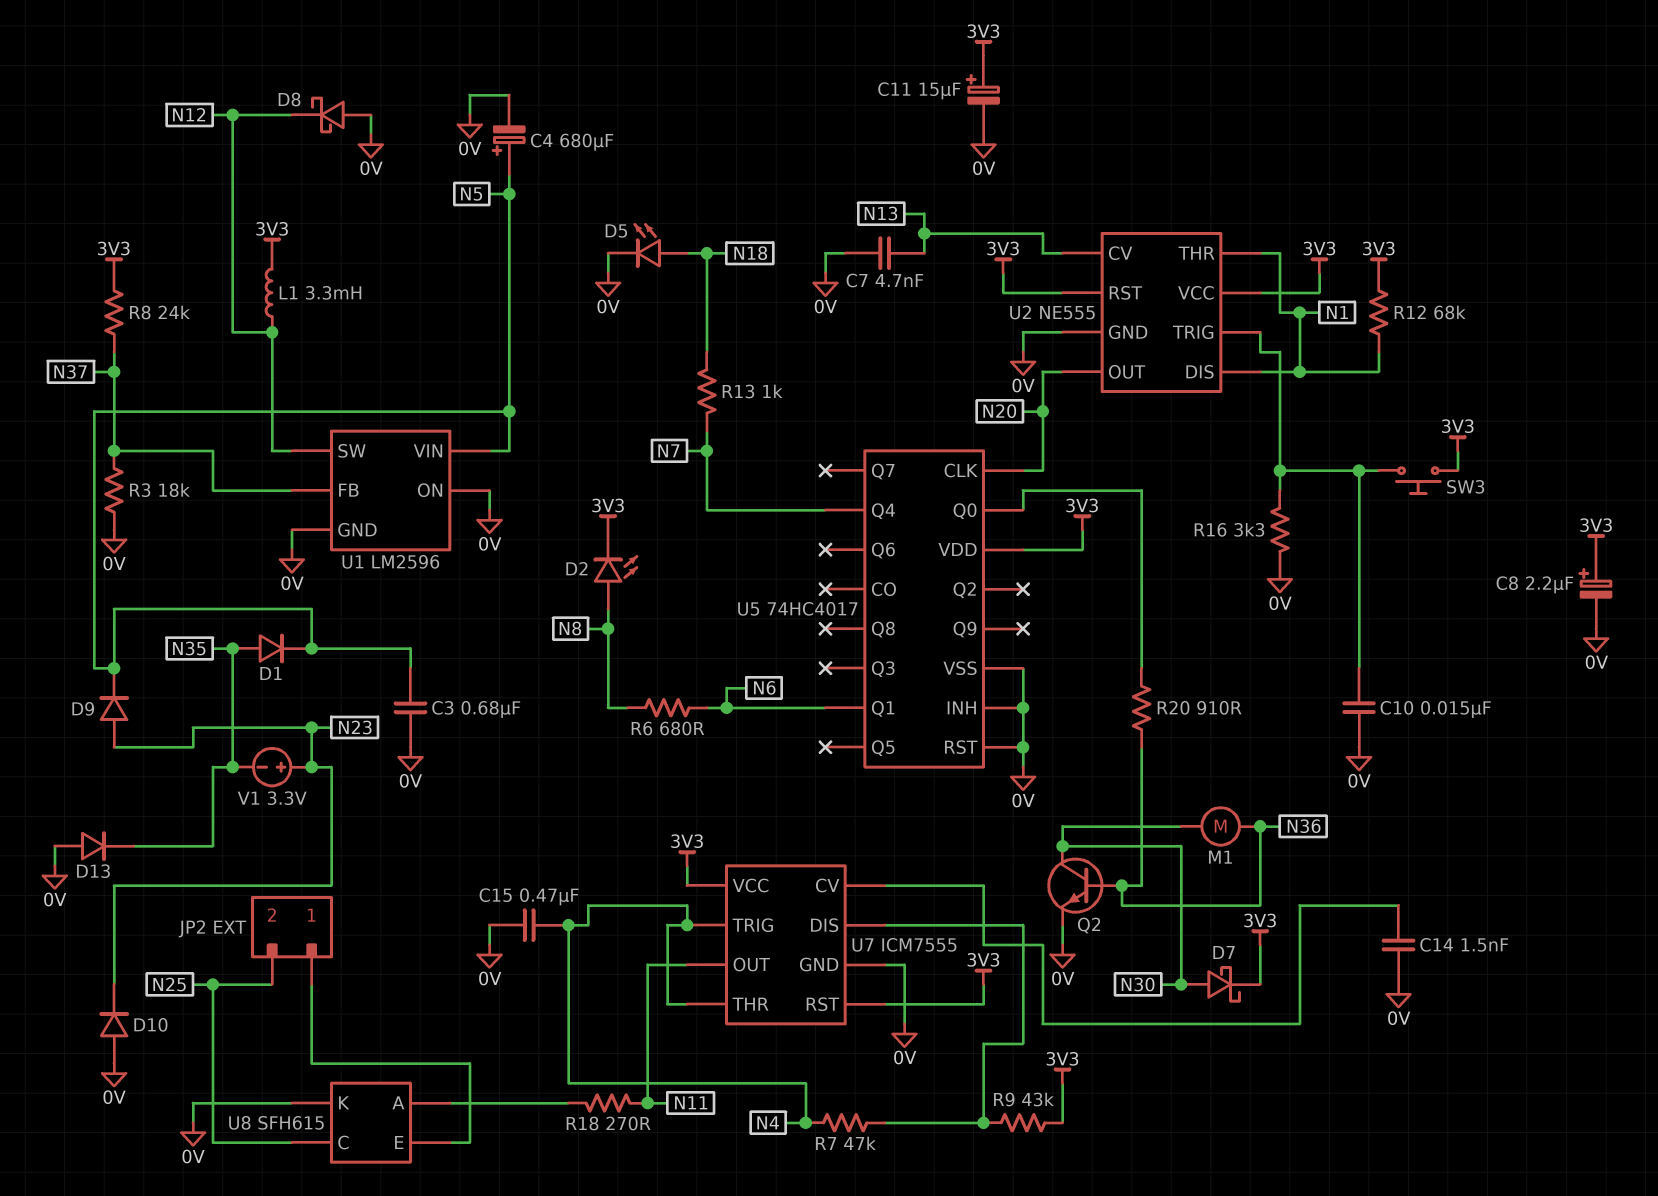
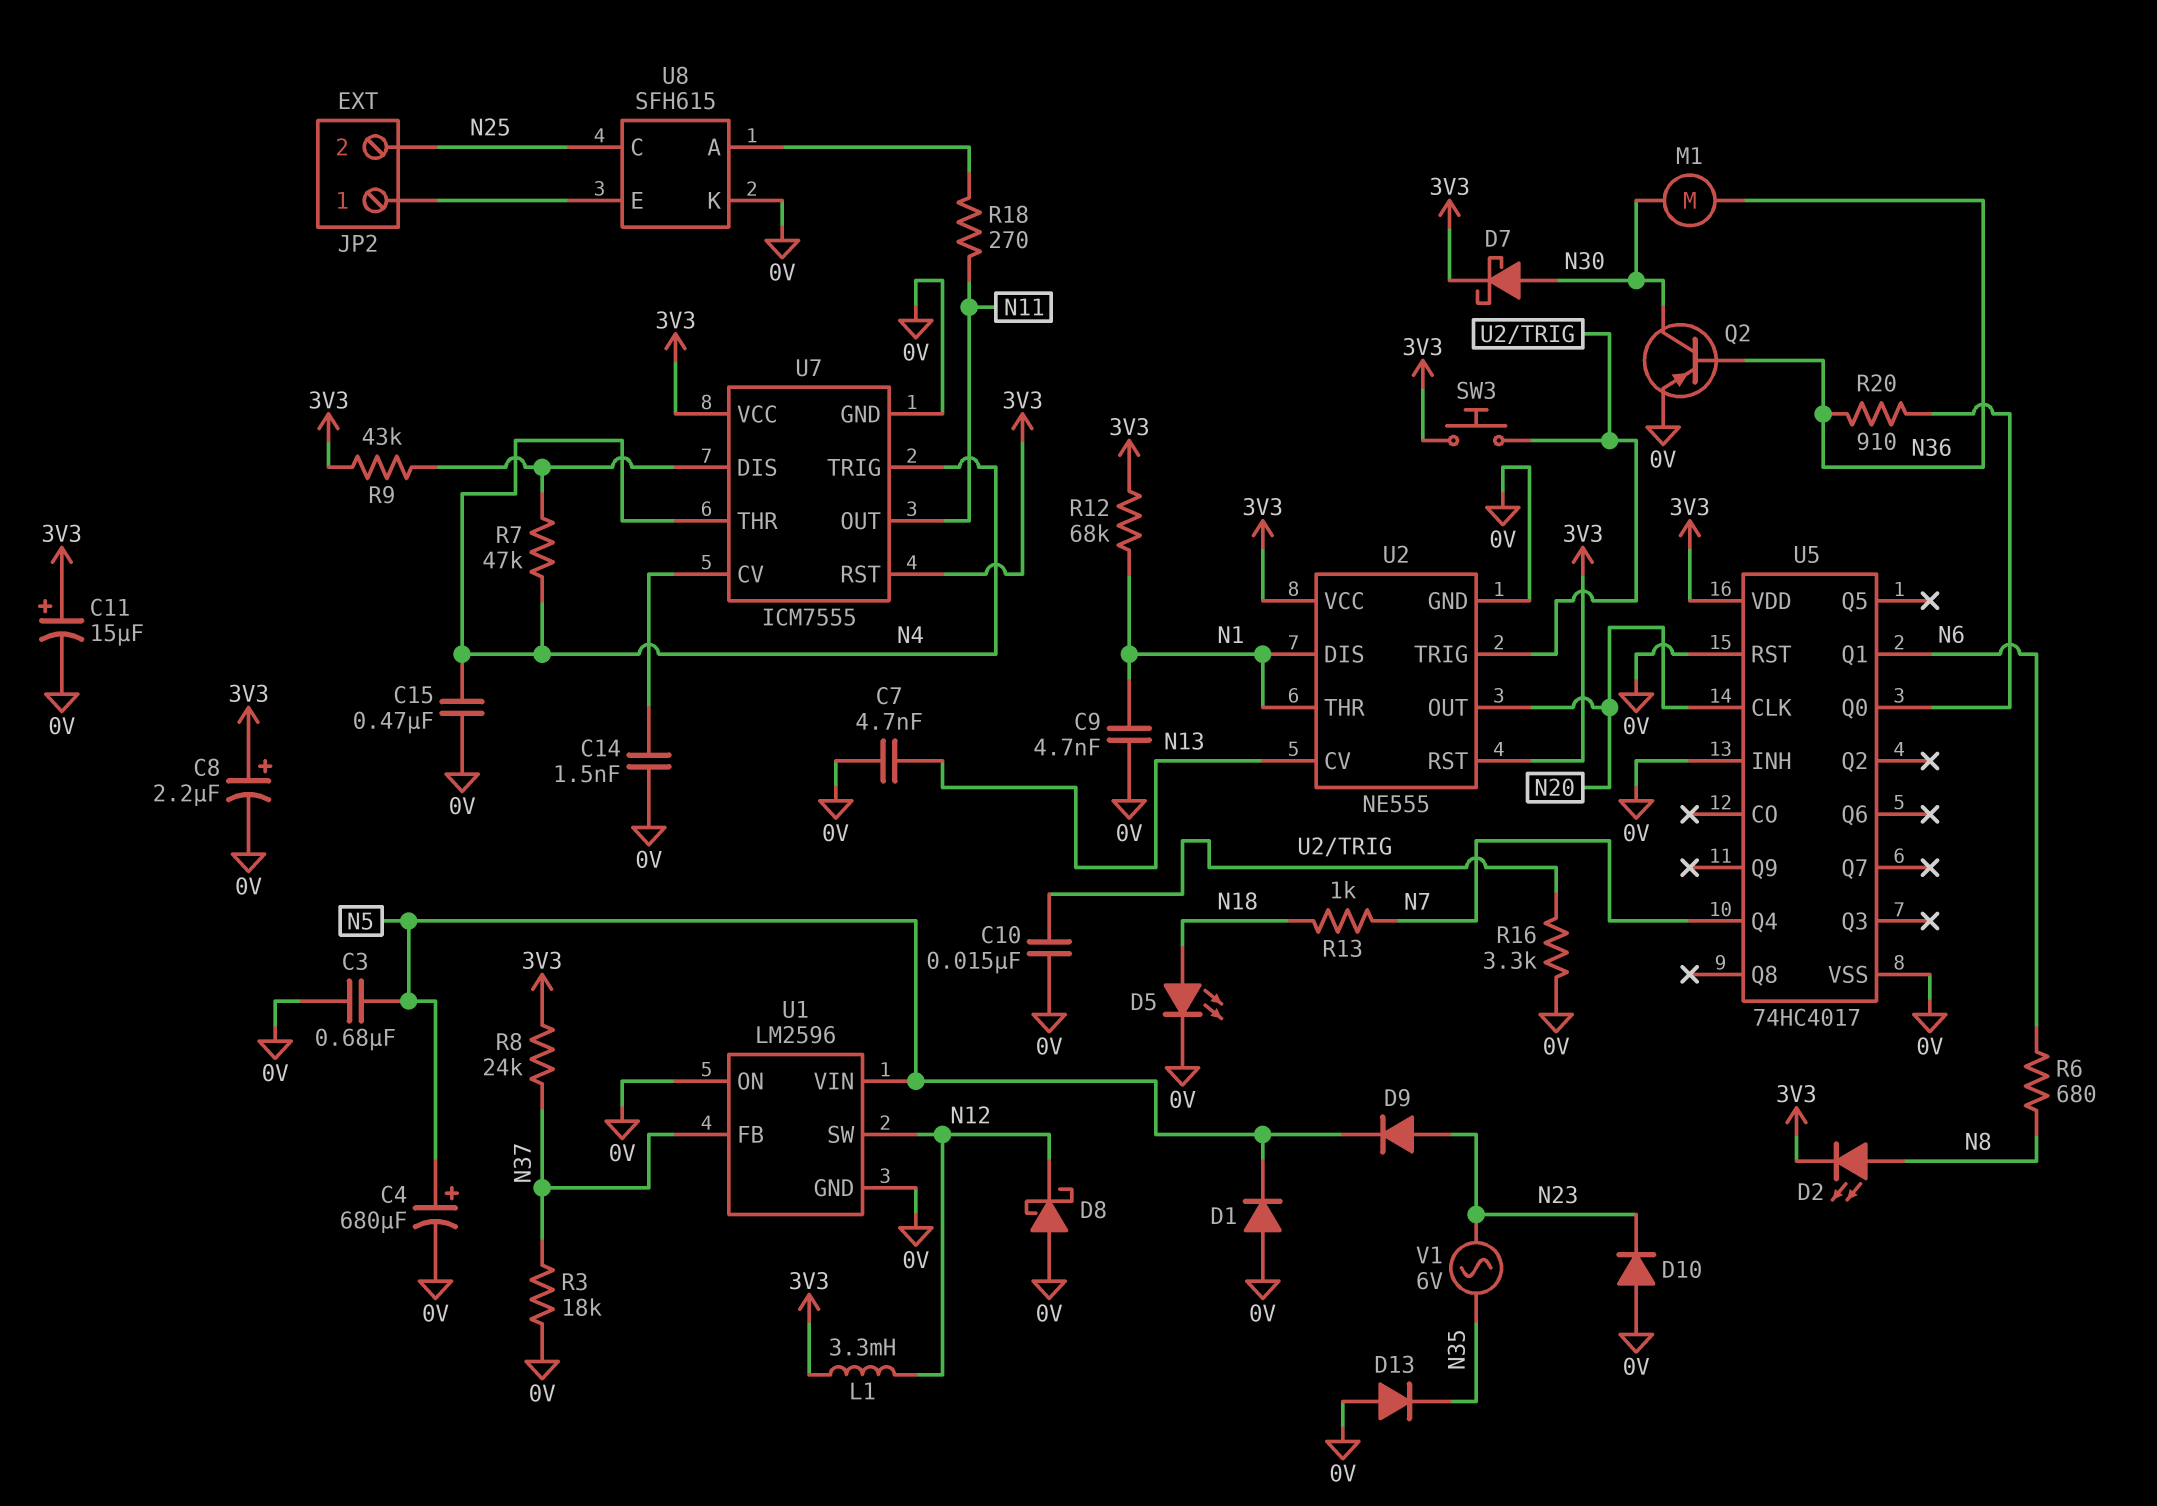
C9: none -> 4.7nF (0V, N1)
D1: diode (A N35, K N5) -> diode (A 0V, K N5)
Q2: NPN (B N36, C N30, E 0V) -> PNP (B N36, C N30, E 0V)
V1: 3.3V (plus N23, minus N35) -> AC 6V (N23, N35)

